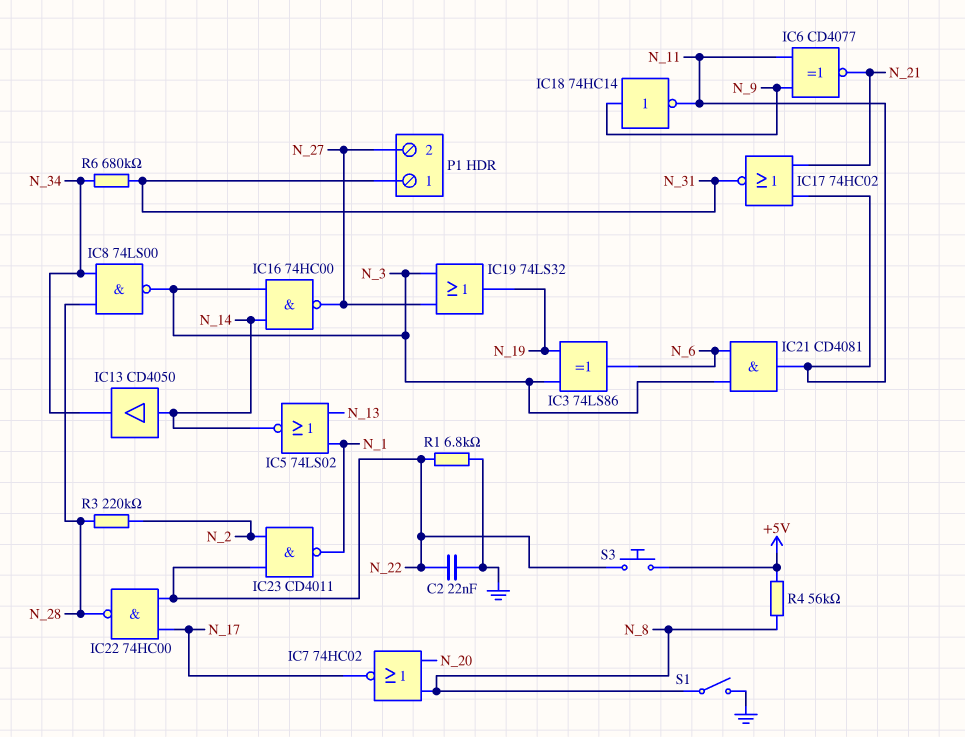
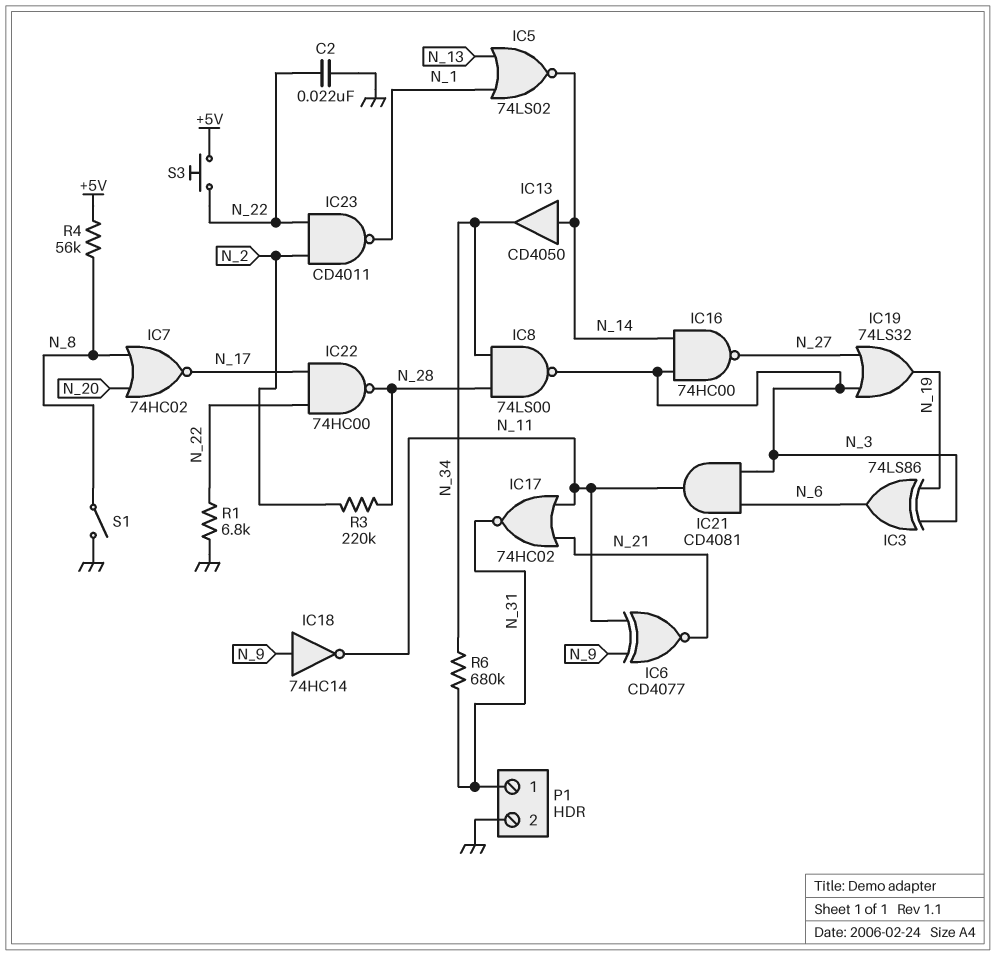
P1 pin 2: N_27 -> GND

